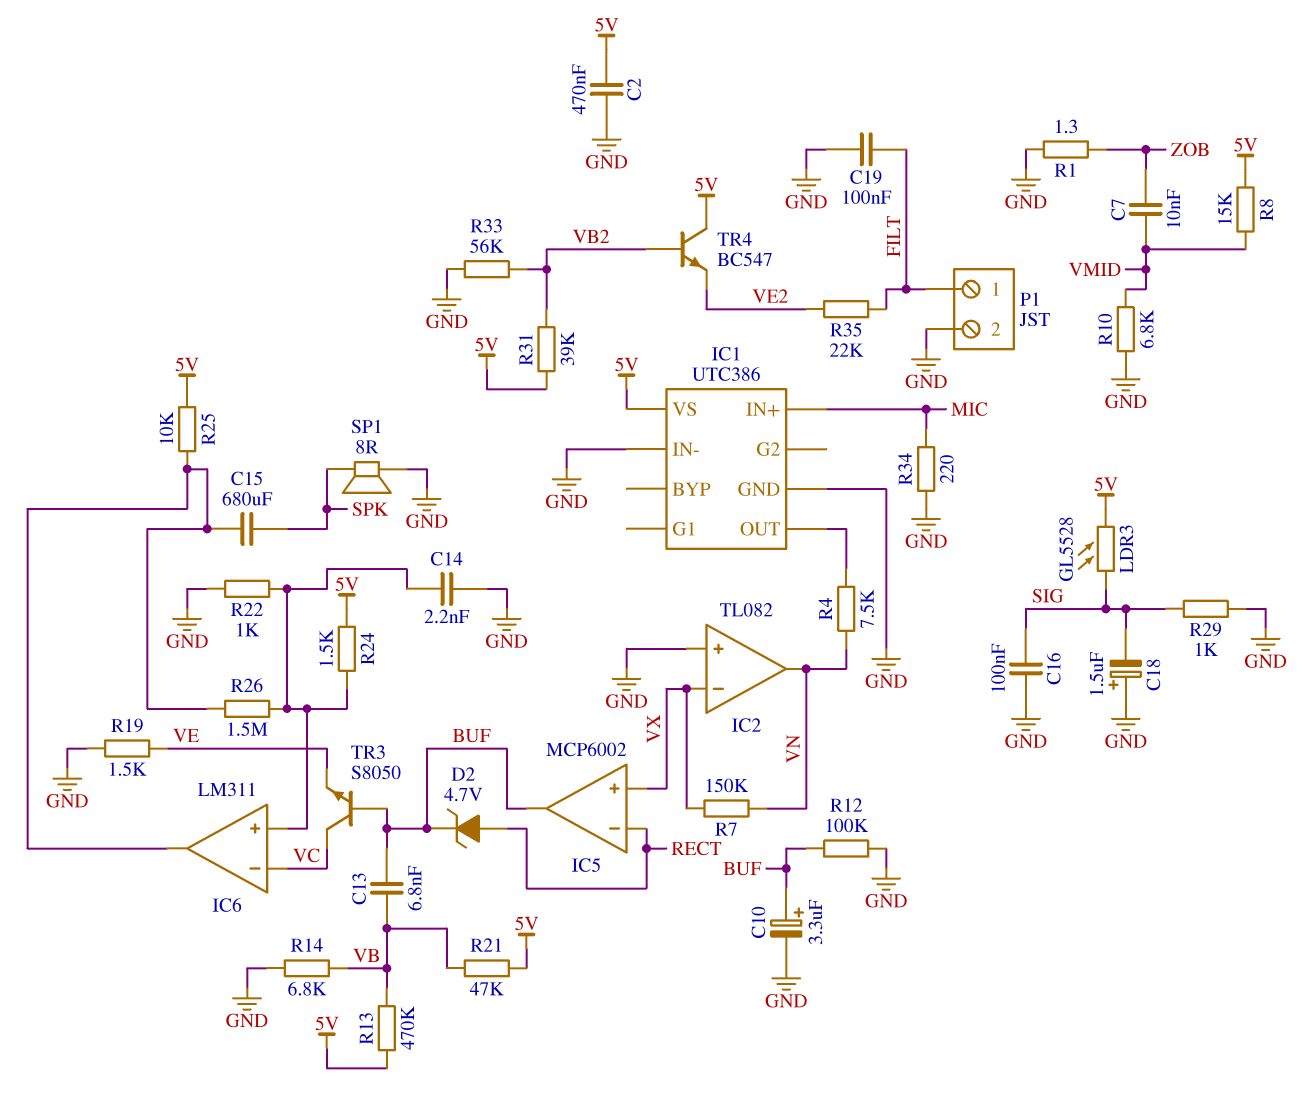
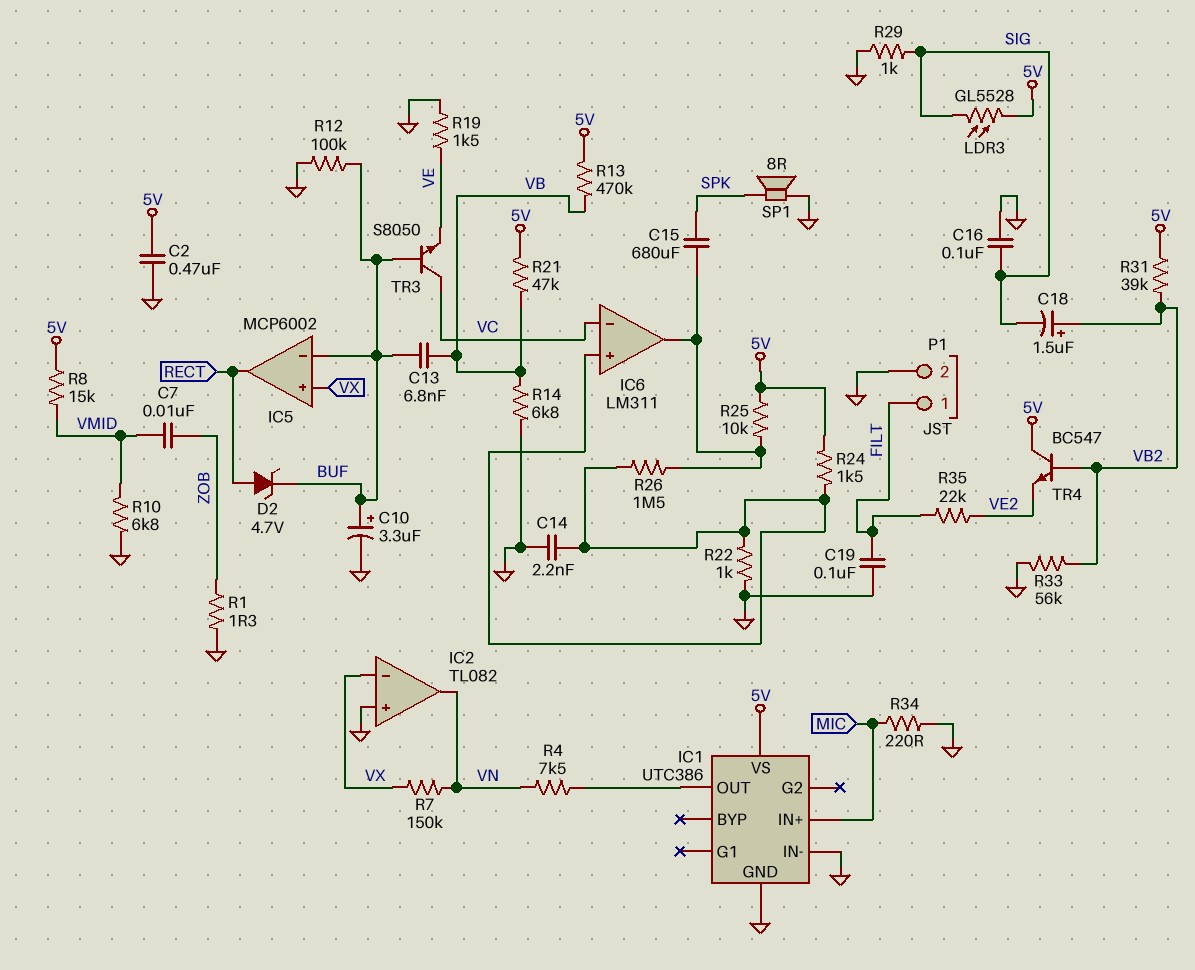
C18: 1.5uF (plus GND, minus SIG) -> 1.5uF (plus VB2, minus SIG)
IC5 pin in-: RECT -> BUF
IC5 pin out: BUF -> RECT

